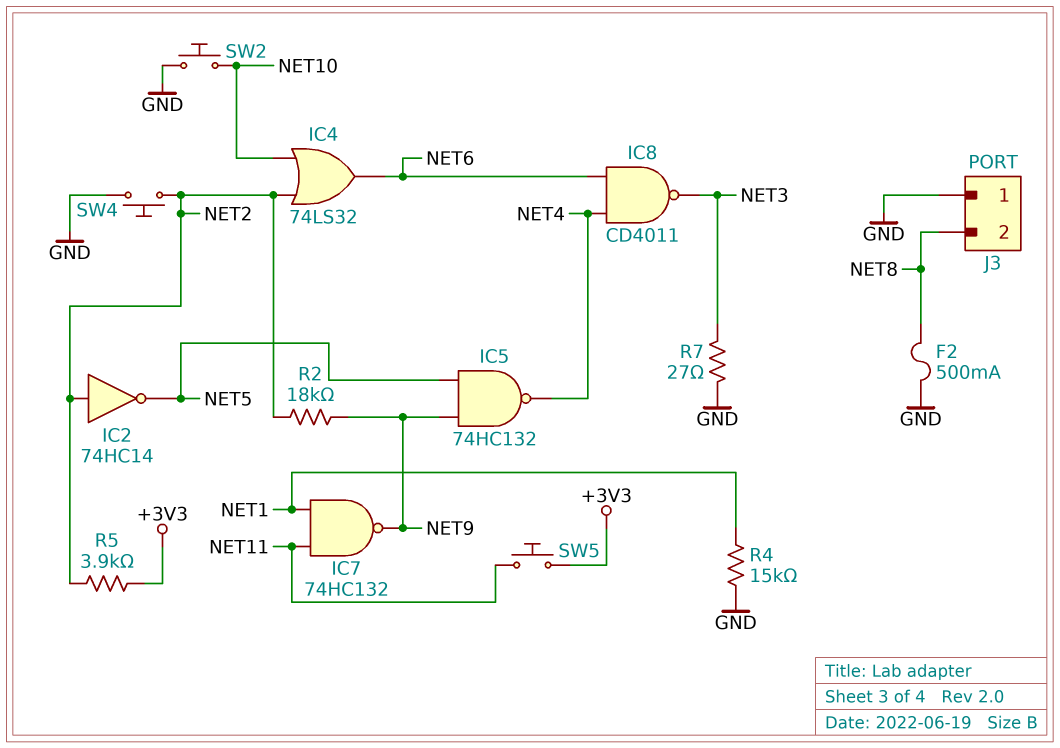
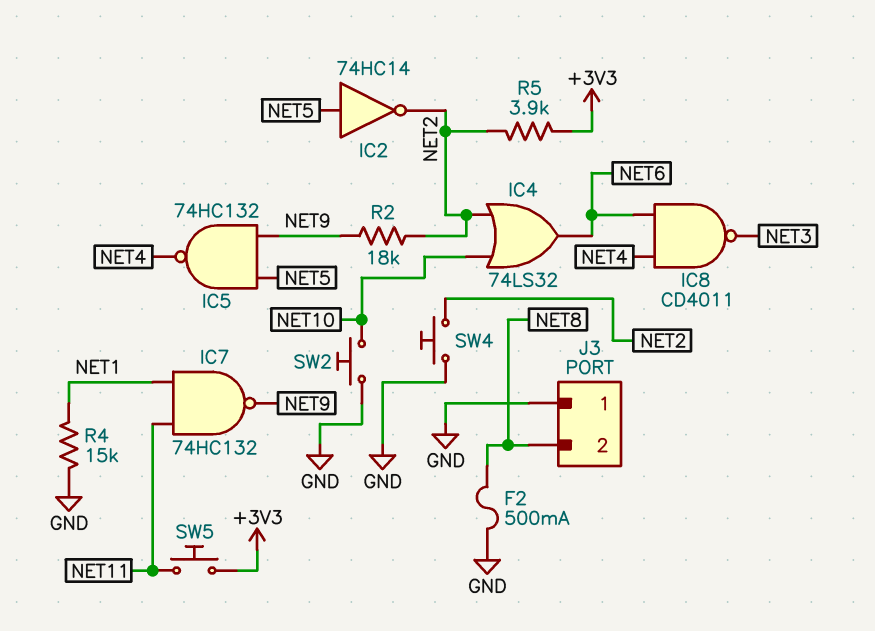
IC2: NOT 74HC14 (in NET2, out NET5) -> NOT 74HC14 (in NET5, out NET2)
R7: 27 (GND, NET3) -> none

